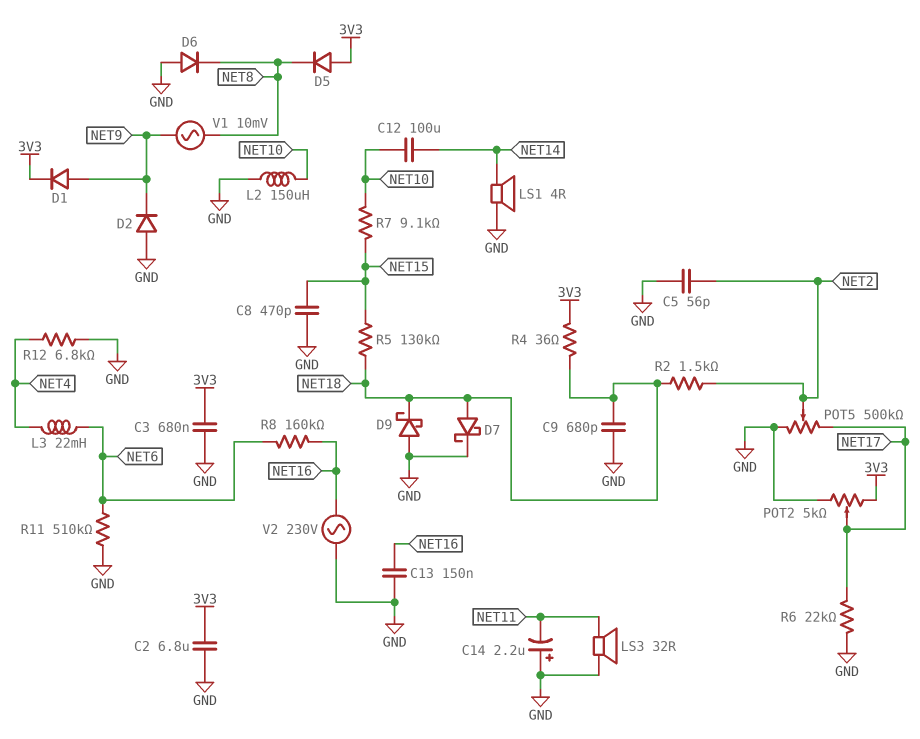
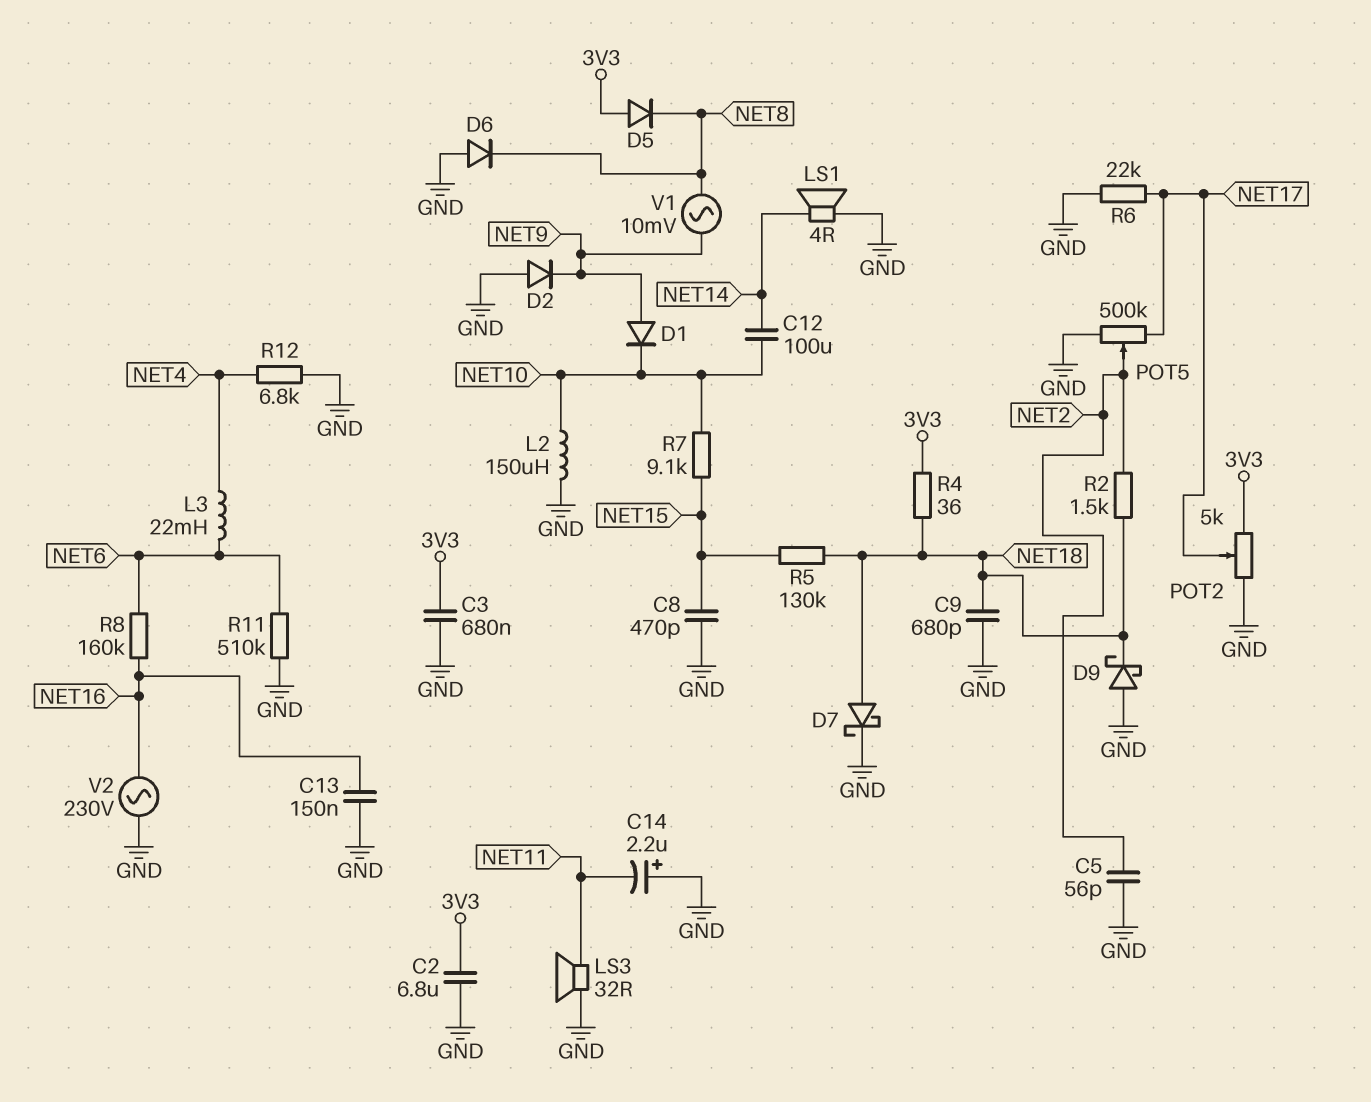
D1: diode (A NET9, K 3V3) -> diode (A NET9, K NET10)

